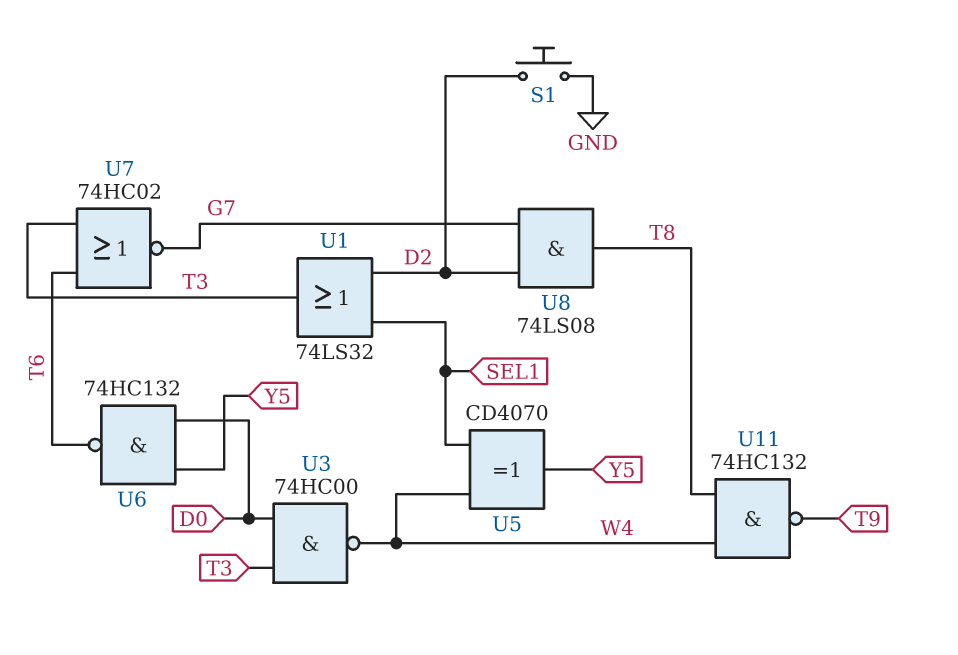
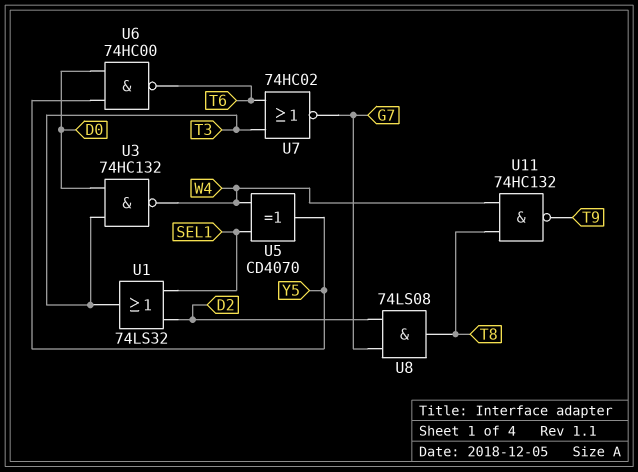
S1: button (D2, GND) -> none
U3: NAND 74HC00 (in D0, in T3, out W4) -> NAND 74HC132 (in D0, in T3, out W4)
U6: NAND 74HC132 (in D0, in Y5, out T6) -> NAND 74HC00 (in D0, in Y5, out T6)

